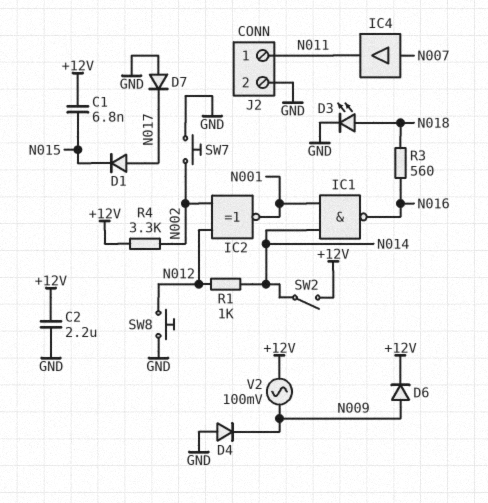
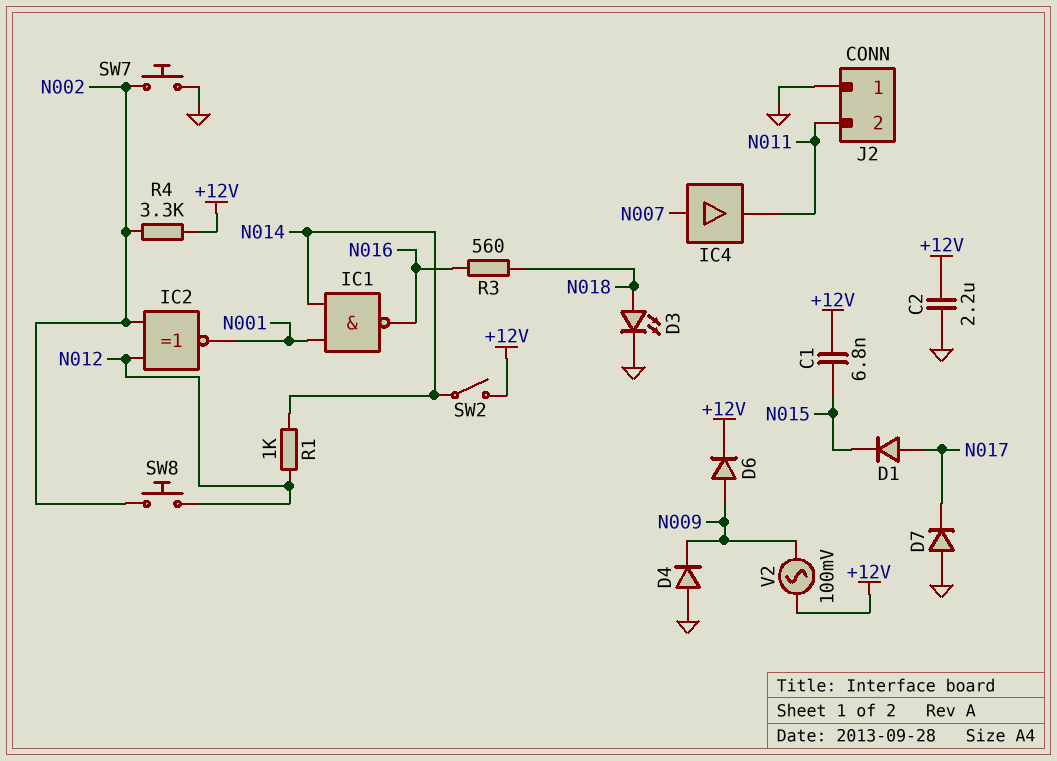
J2 pin 1: N011 -> GND
J2 pin 2: GND -> N011
SW8: button (GND, N012) -> button (N002, N012)

